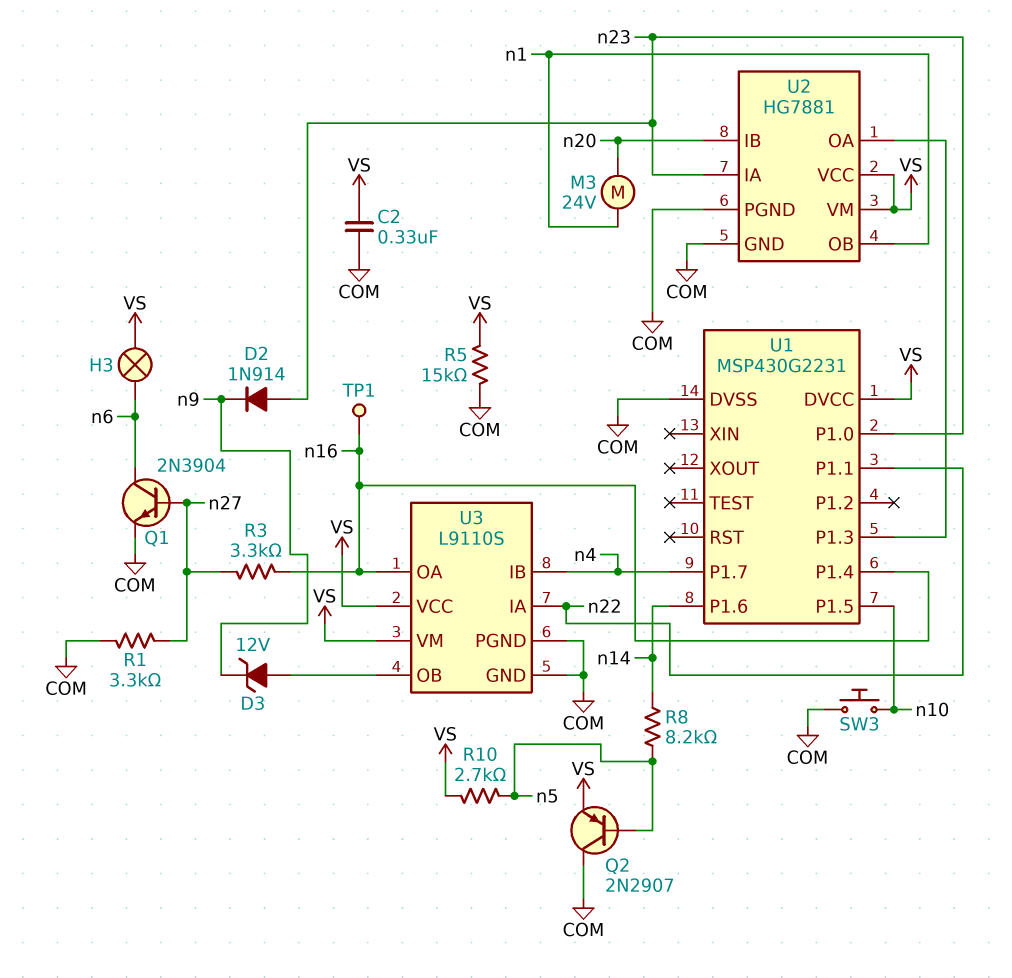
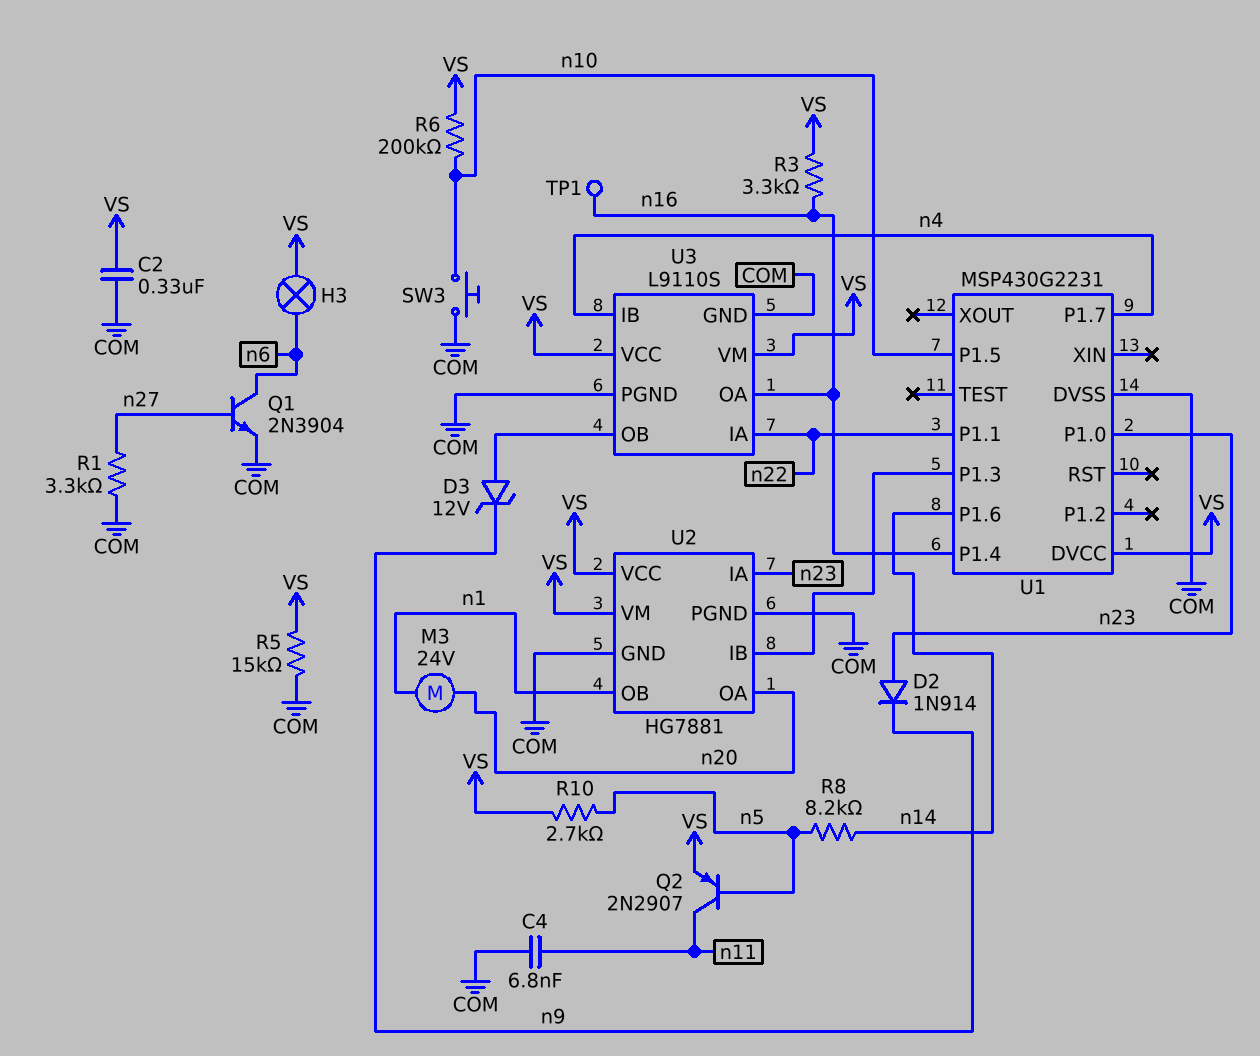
C4: none -> 6.8nF (COM, n11)
Q2: PNP 2N2907 (B n5, C COM, E VS) -> PNP 2N2907 (B n5, C n11, E VS)
R3: 3.3k (n16, n27) -> 3.3k (VS, n16)
R6: none -> 200k (VS, n10)
U2 pin IB: n20 -> U1/P1.3
U2 pin OA: U1/P1.3 -> n20

